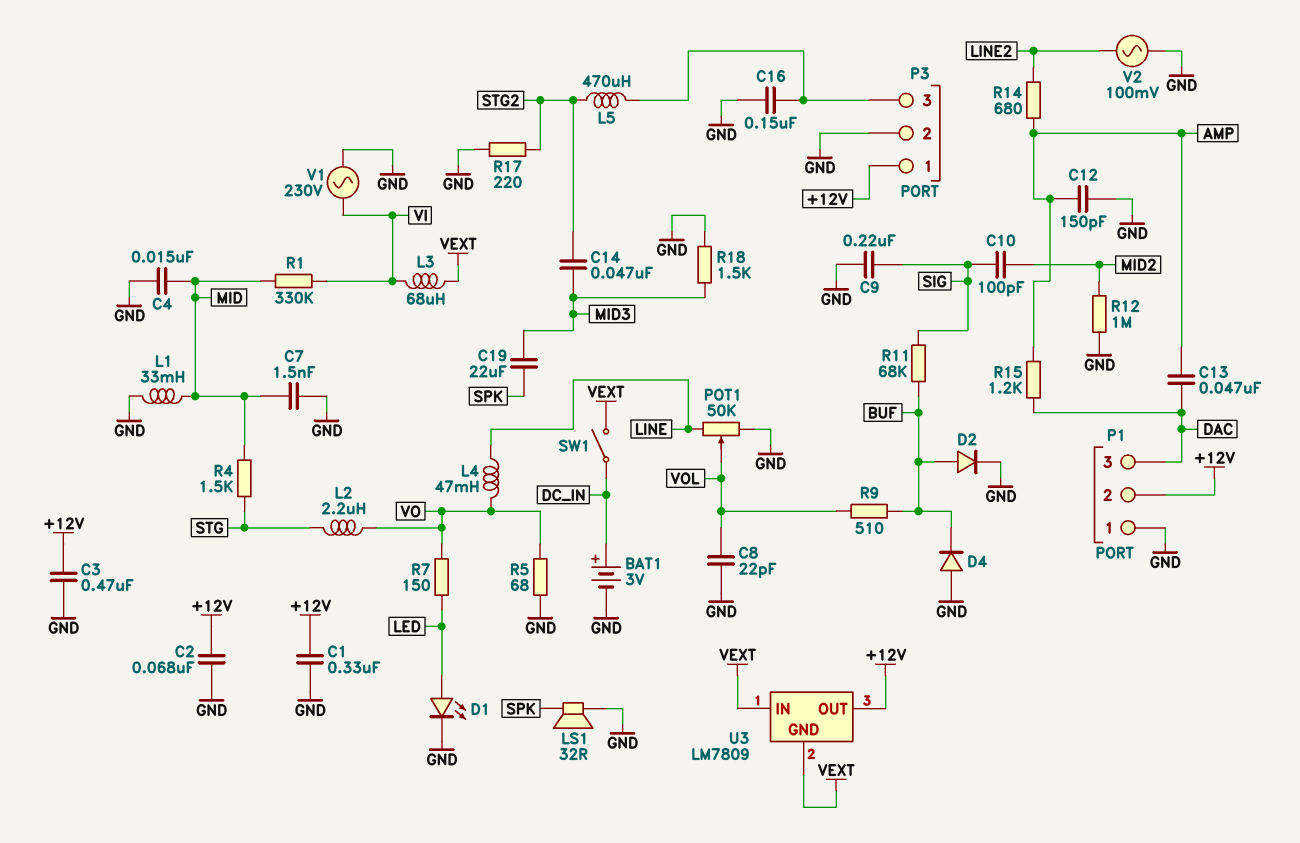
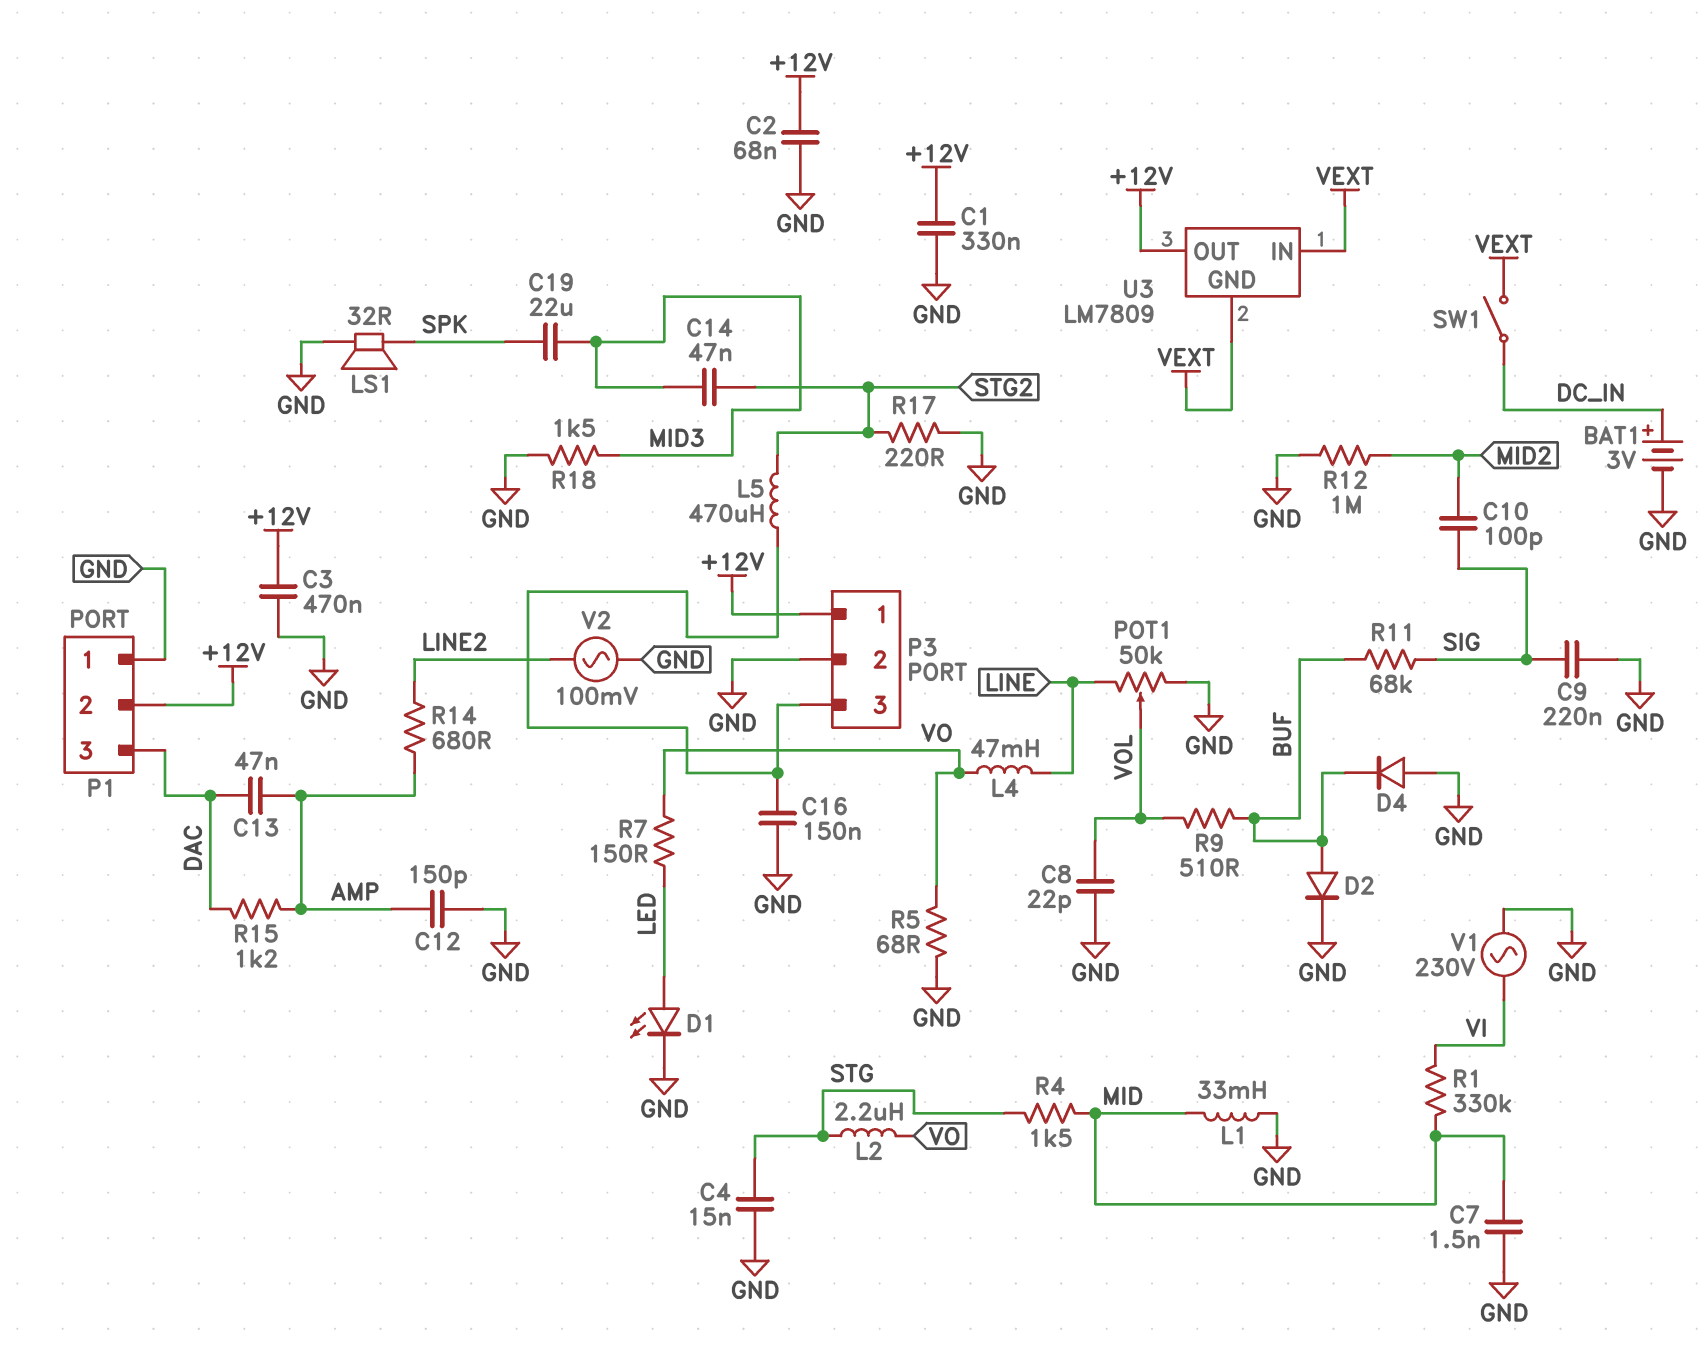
C4: 15nF (GND, MID) -> 15nF (GND, STG)
L3: 68uH (VEXT, VI) -> none

